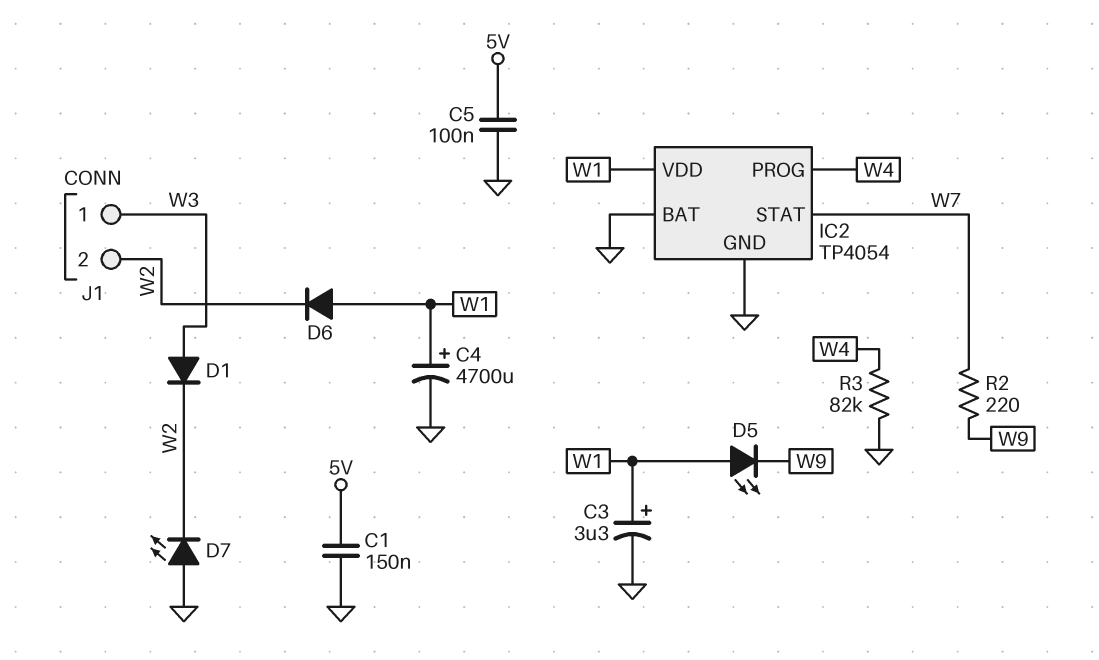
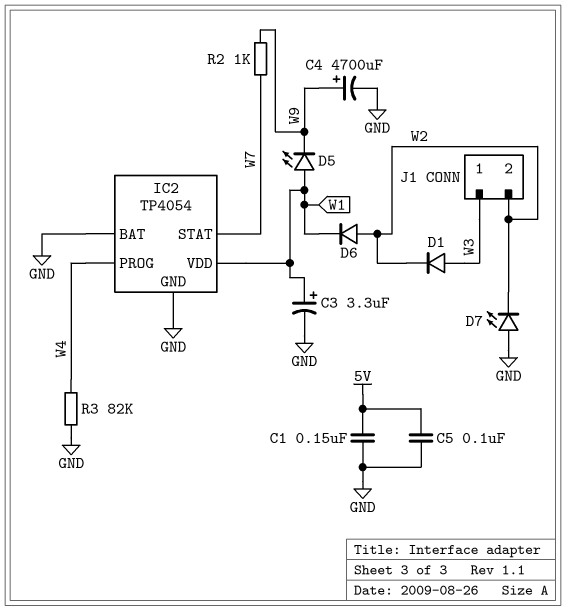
C4: 4700uF (plus W1, minus GND) -> 4700uF (plus W9, minus GND)
D6: diode (A W1, K W2) -> diode (A W2, K W1)
R2: 220 (W7, W9) -> 1k (W7, W9)

